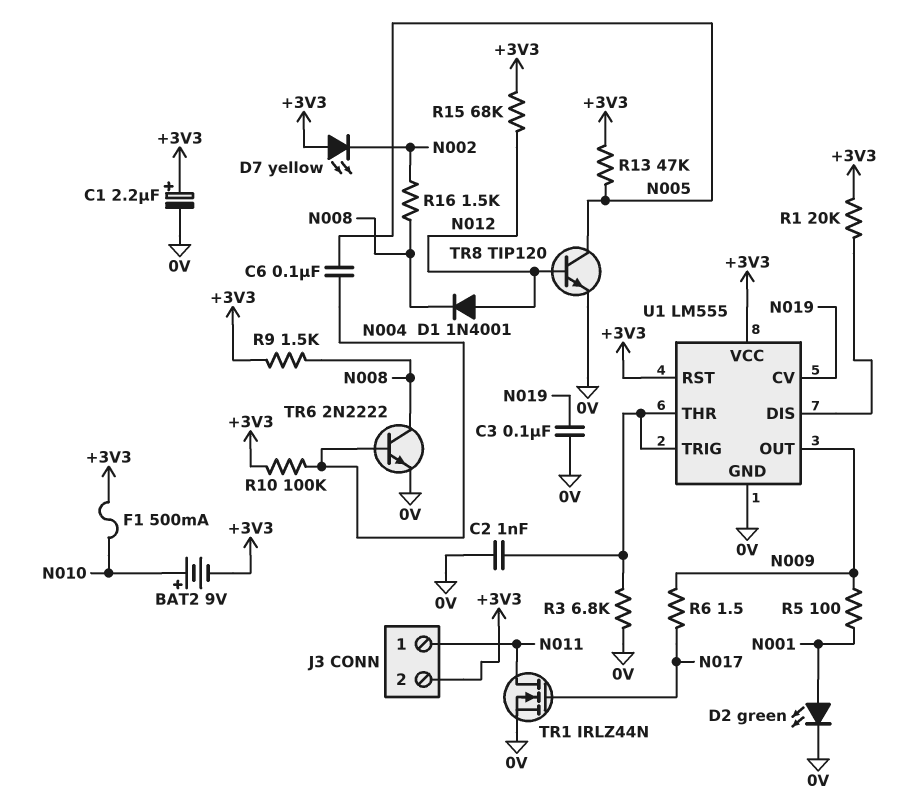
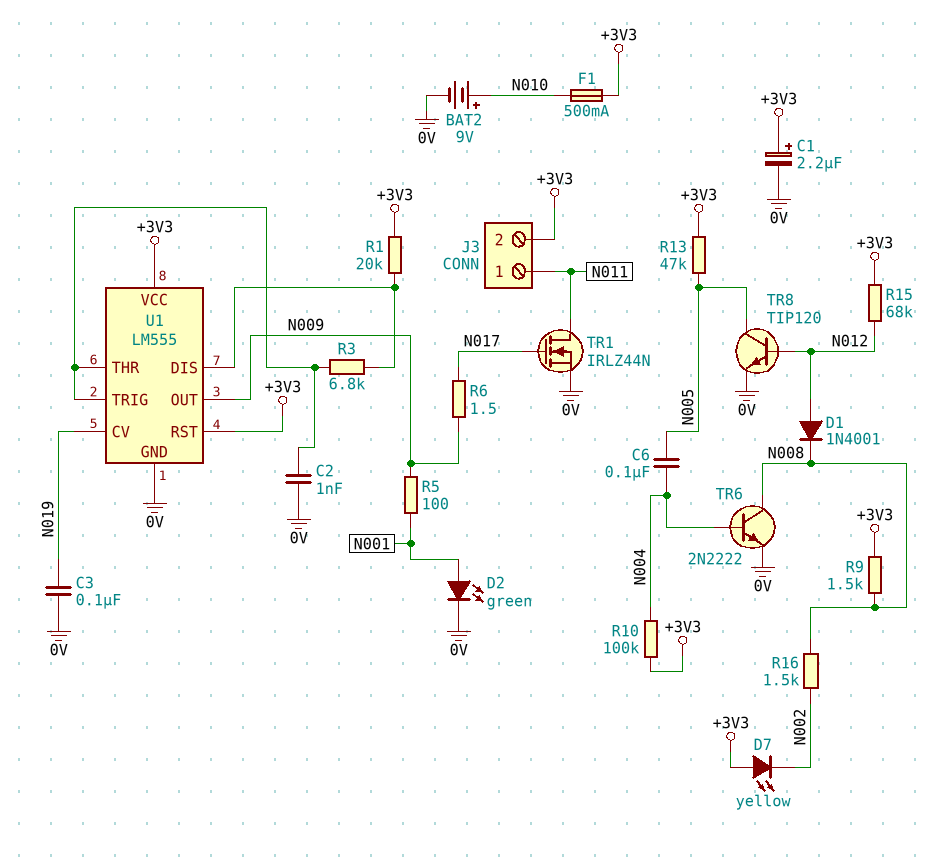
BAT2: 9V (plus N010, minus +3V3) -> 9V (plus N010, minus 0V)
R3: 6.8k (0V, U1/THR) -> 6.8k (U1/DIS, U1/THR)

